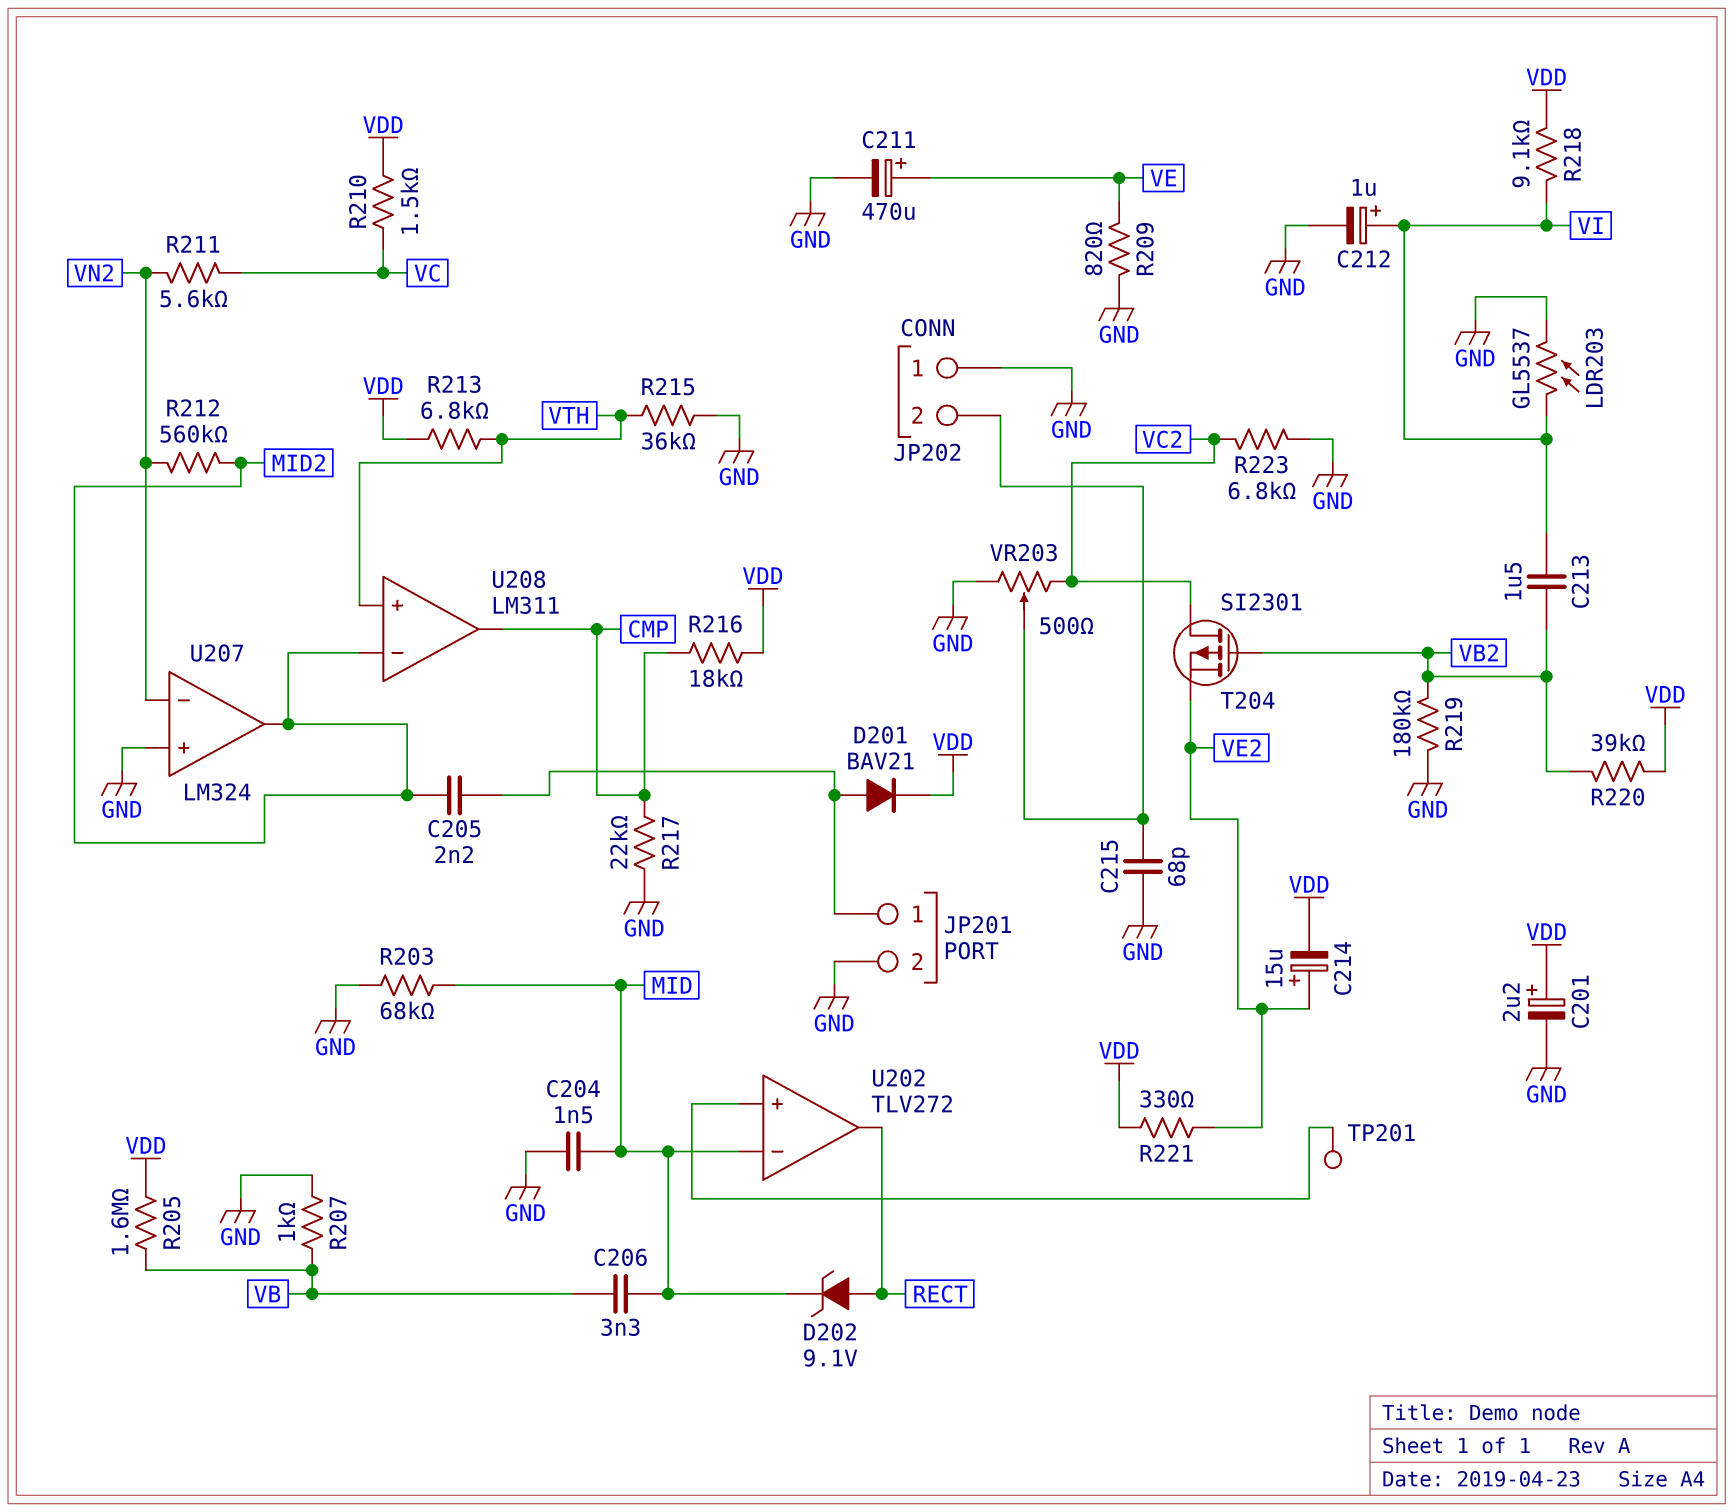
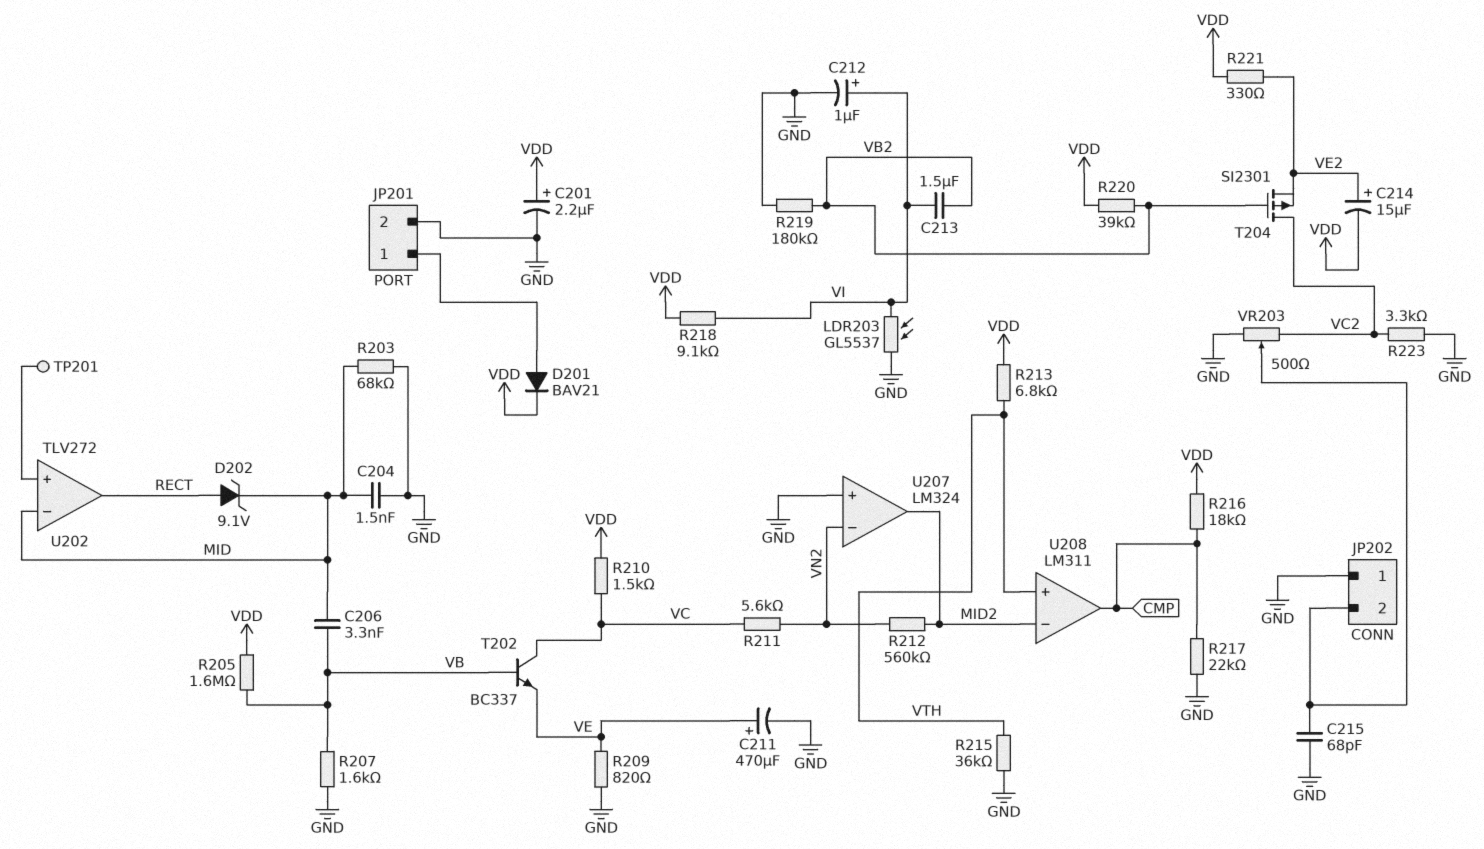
C205: 2.2nF (JP201/1, MID2) -> none
R207: 1k (GND, VB) -> 1.6k (GND, VB)
R223: 6.8k (GND, VC2) -> 3.3k (GND, VC2)
T202: none -> NPN BC337 (B VB, C VC, E VE)

